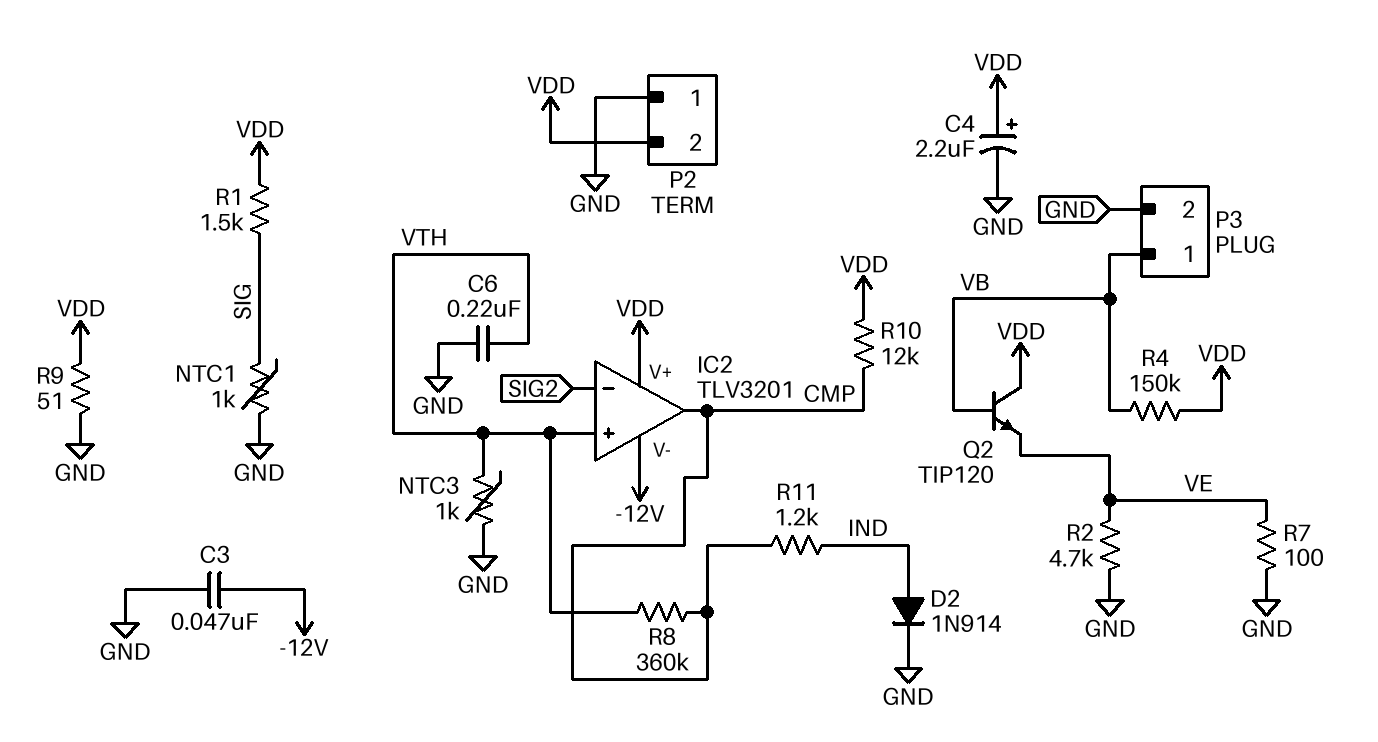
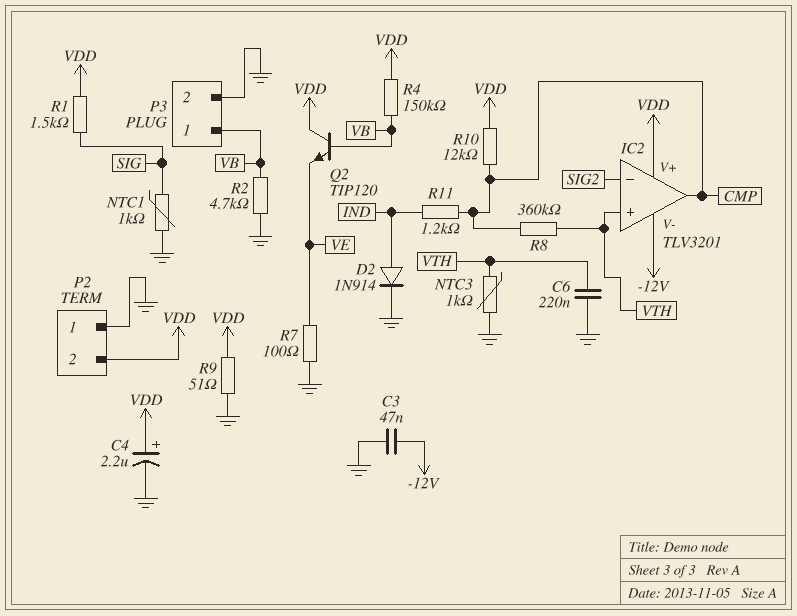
R2: 4.7k (GND, VE) -> 4.7k (GND, VB)

